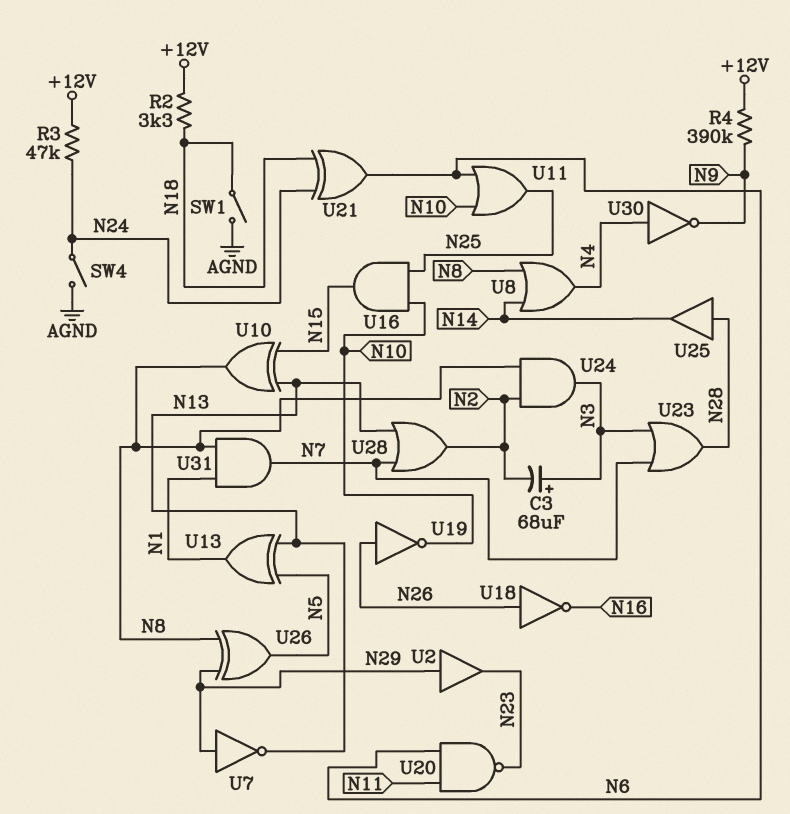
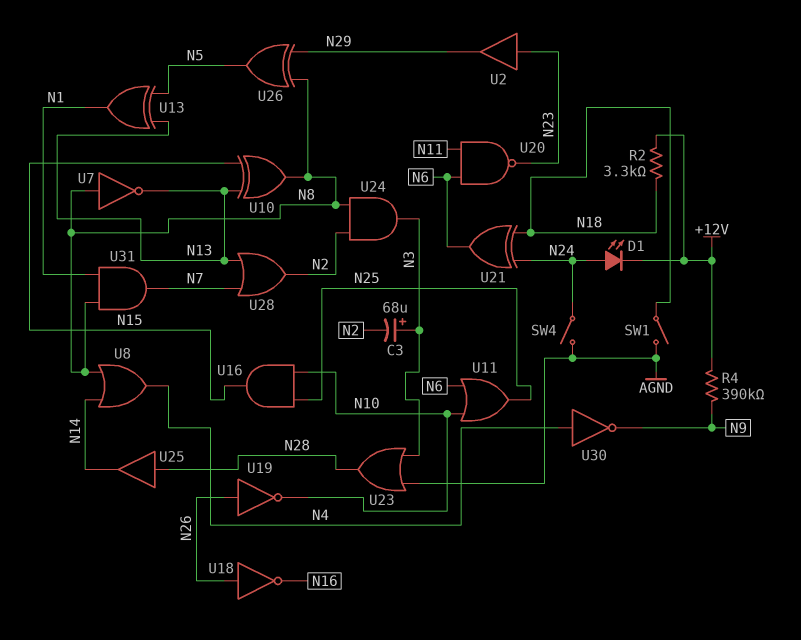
D1: none -> LED (A N24, K +12V)
R3: 47k (+12V, N24) -> none
U2: buffer (in N29, out N23) -> buffer (in N23, out N29)
U7: NOT (in N29, out N13) -> NOT (in N8, out N13)
U23: OR (in N3, in N7, out N28) -> OR (in AGND, in N3, out N28)

